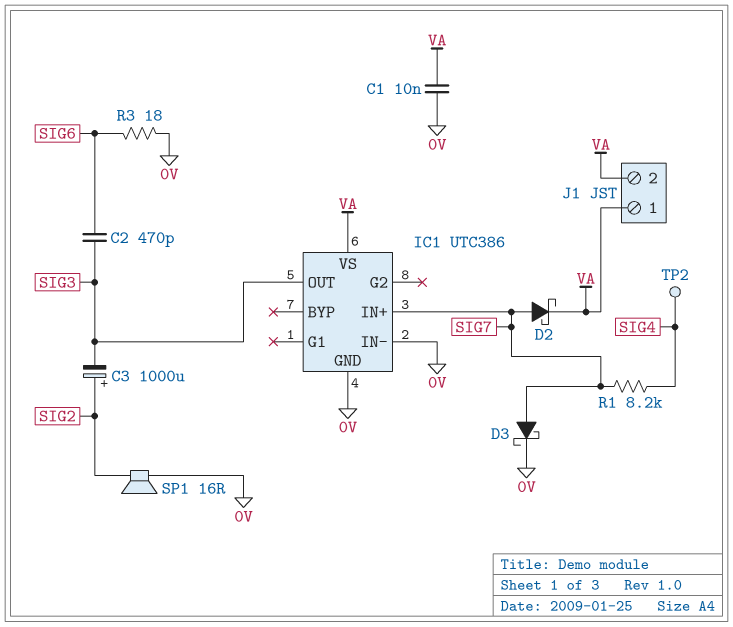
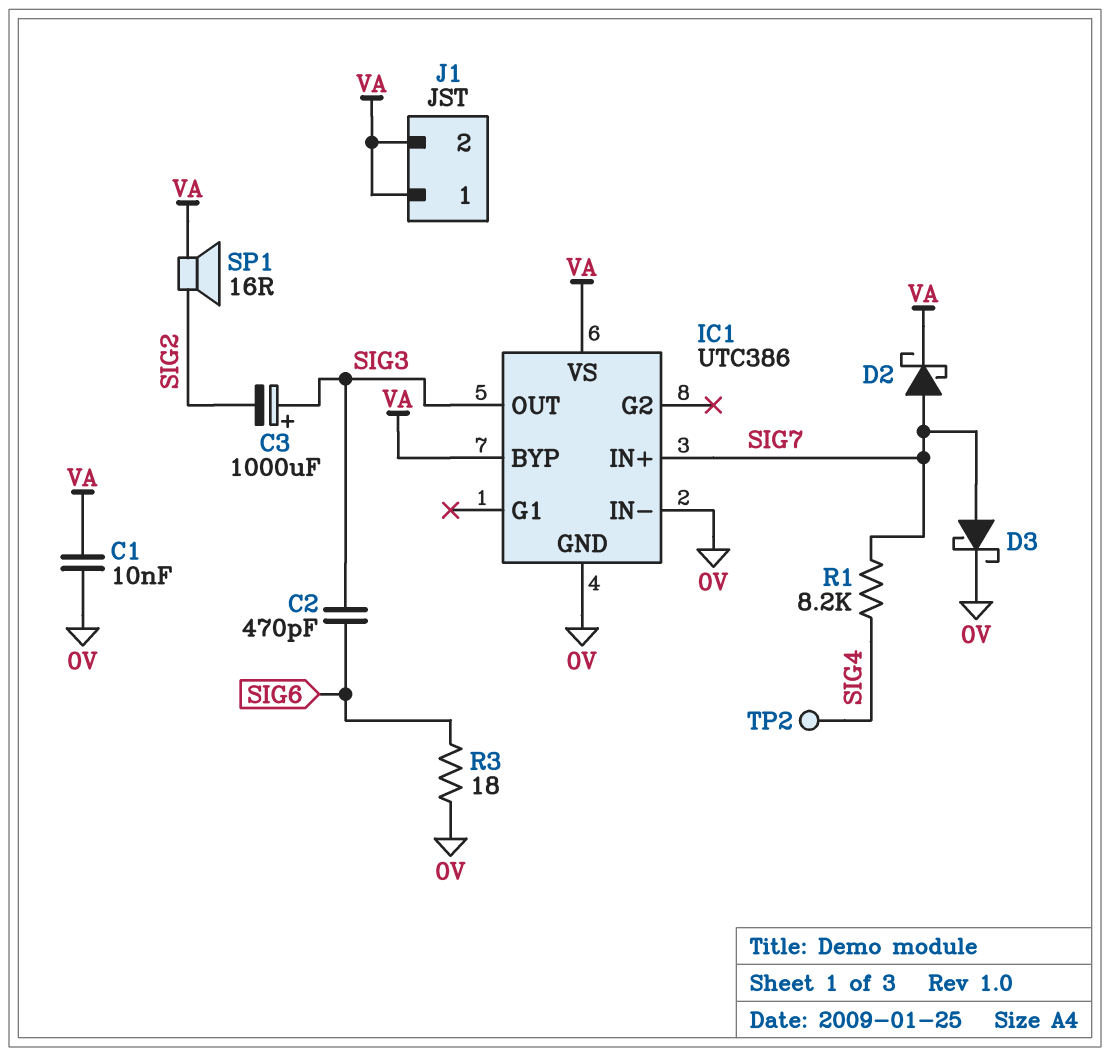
C3: 1000uF (plus SIG2, minus SIG3) -> 1000uF (plus SIG3, minus SIG2)
IC1 pin BYP: none -> VA
SP1: speaker 16R (0V, SIG2) -> speaker 16R (SIG2, VA)

